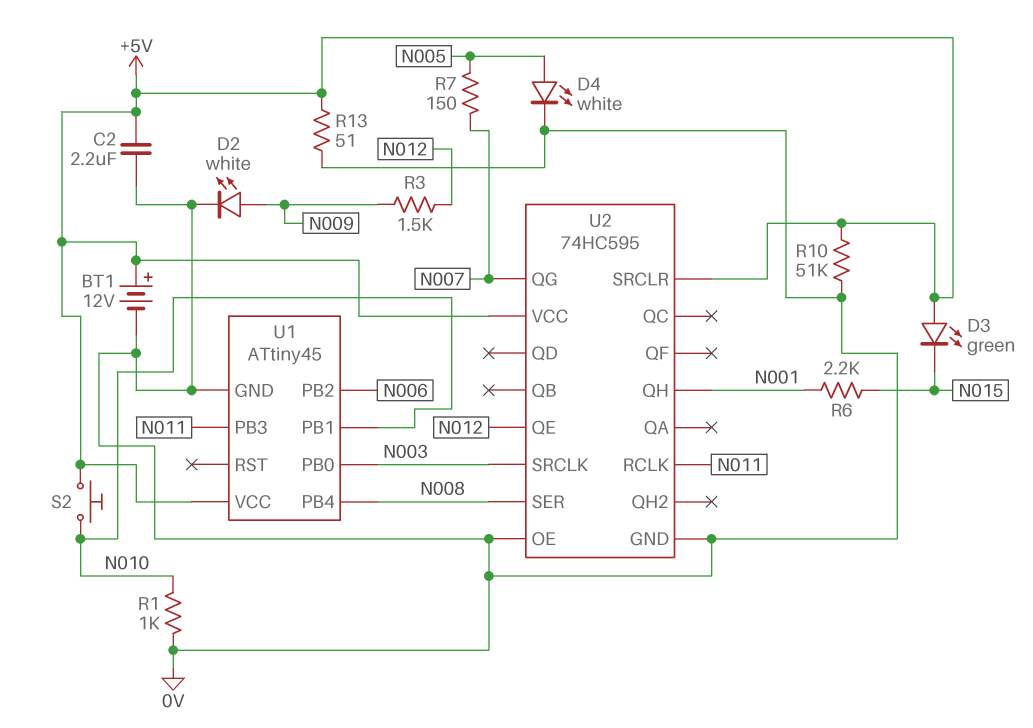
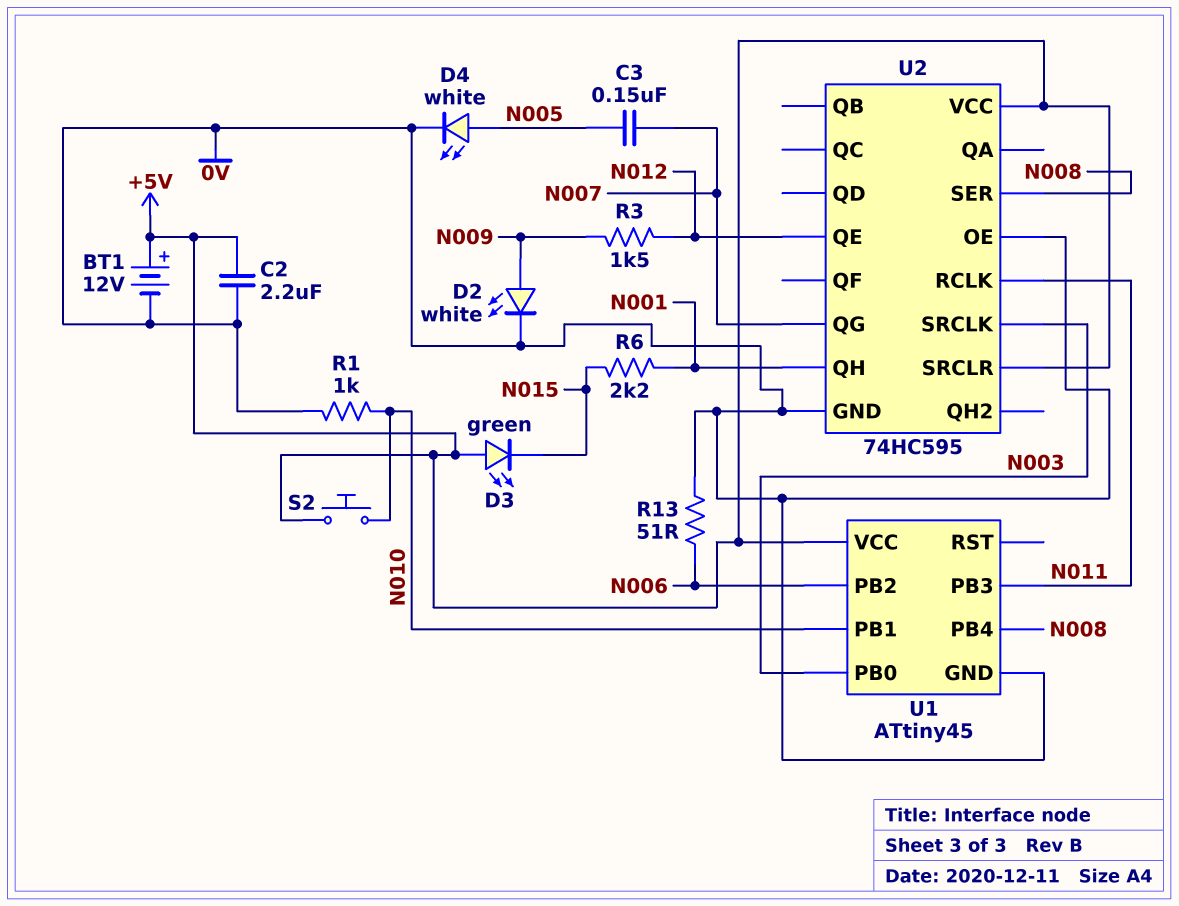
C3: none -> 150nF (N005, N007)
R7: 150 (N005, N007) -> none
R10: 51k (+5V, 0V) -> none
R13: 51 (+5V, 0V) -> 51 (0V, N006)

